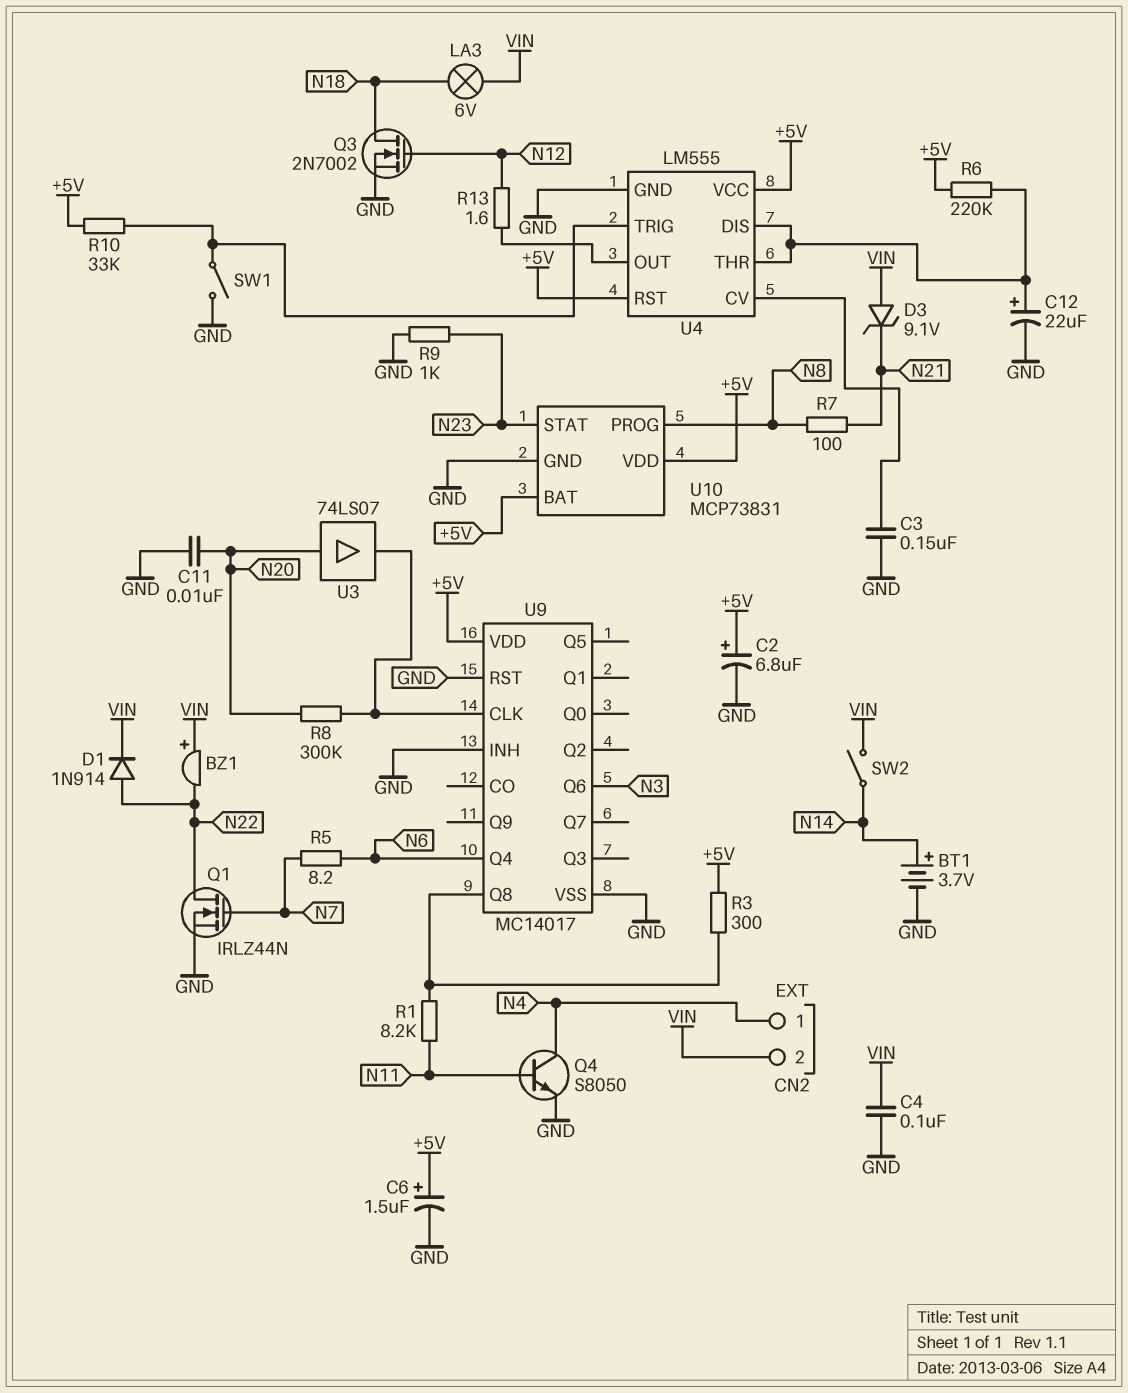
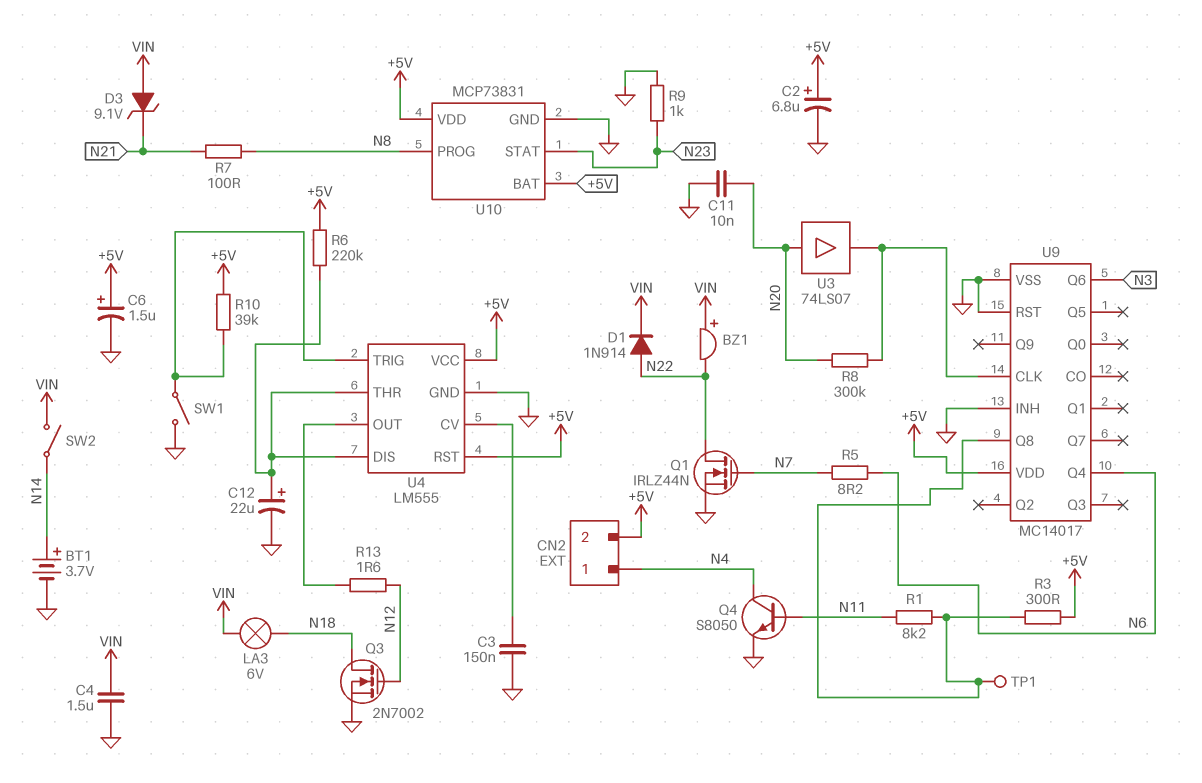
C4: 100nF (GND, VIN) -> 1.5uF (GND, VIN)
CN2 pin 2: VIN -> +5V
R10: 33k (+5V, U4/TRIG) -> 39k (+5V, U4/TRIG)
TP1: none -> test point (U9/Q8)

